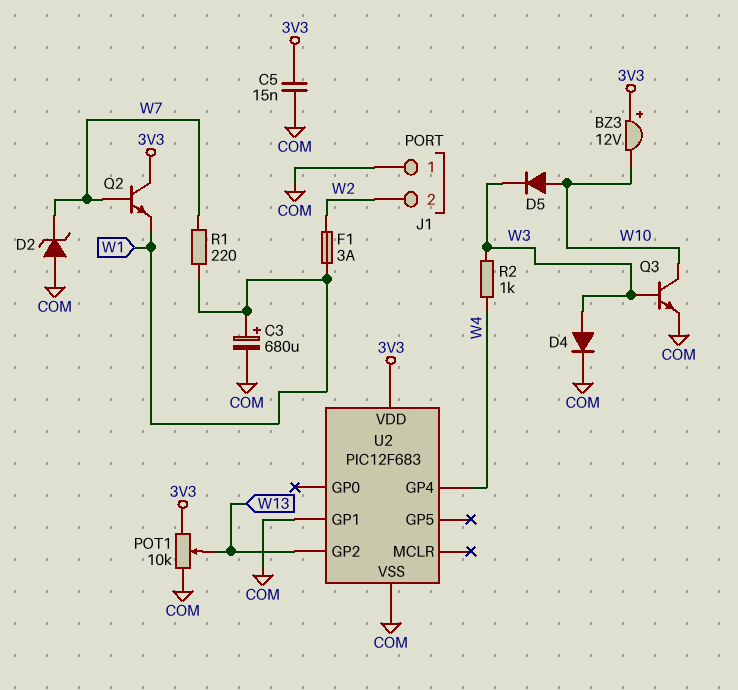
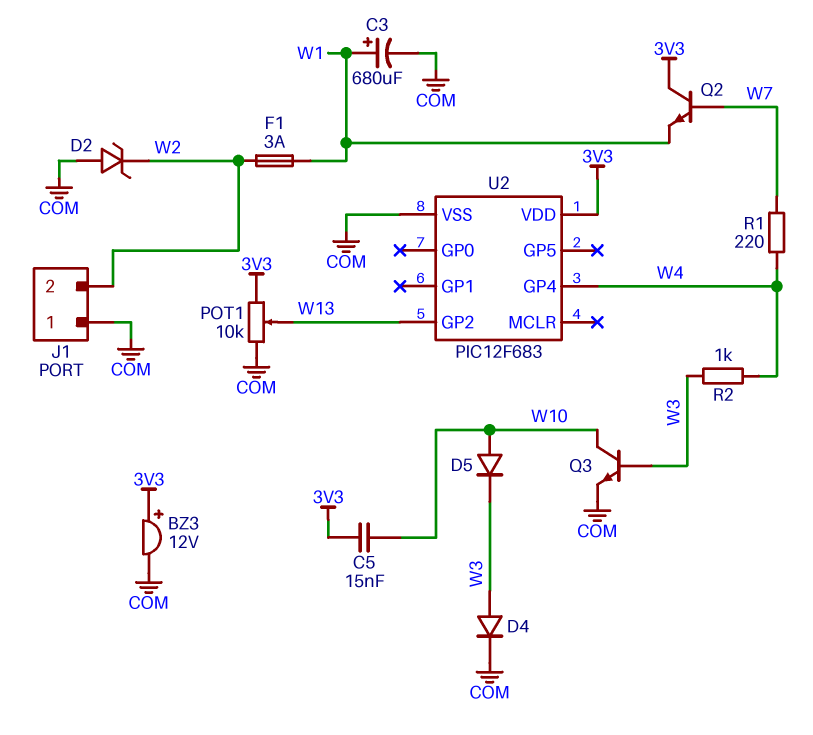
BZ3: buzzer 12V (plus 3V3, minus W10) -> buzzer 12V (plus 3V3, minus COM)
C5: 15nF (3V3, COM) -> 15nF (3V3, W10)
D2: zener (A COM, K W7) -> zener (A COM, K W2)
R1: 220 (W1, W7) -> 220 (W4, W7)
U2 pin GP1: COM -> none

